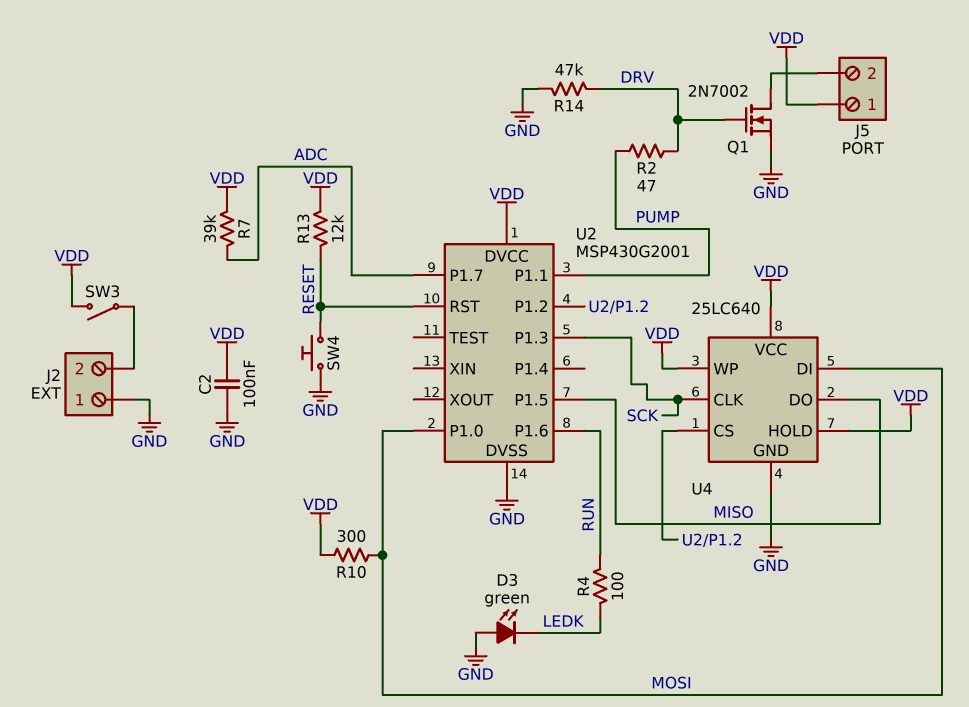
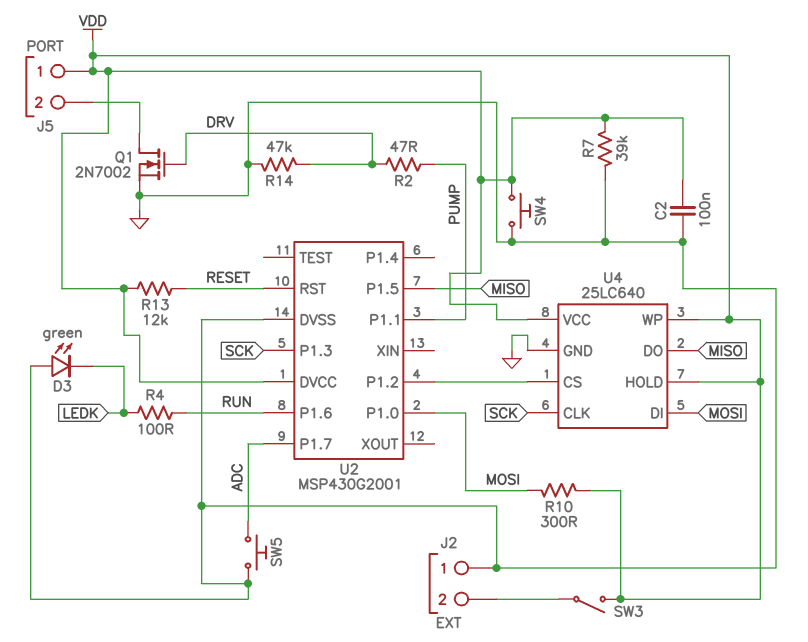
R7: 39k (ADC, VDD) -> 39k (GND, VDD)
SW4: button (GND, RESET) -> button (GND, VDD)
SW5: none -> button (ADC, GND)

